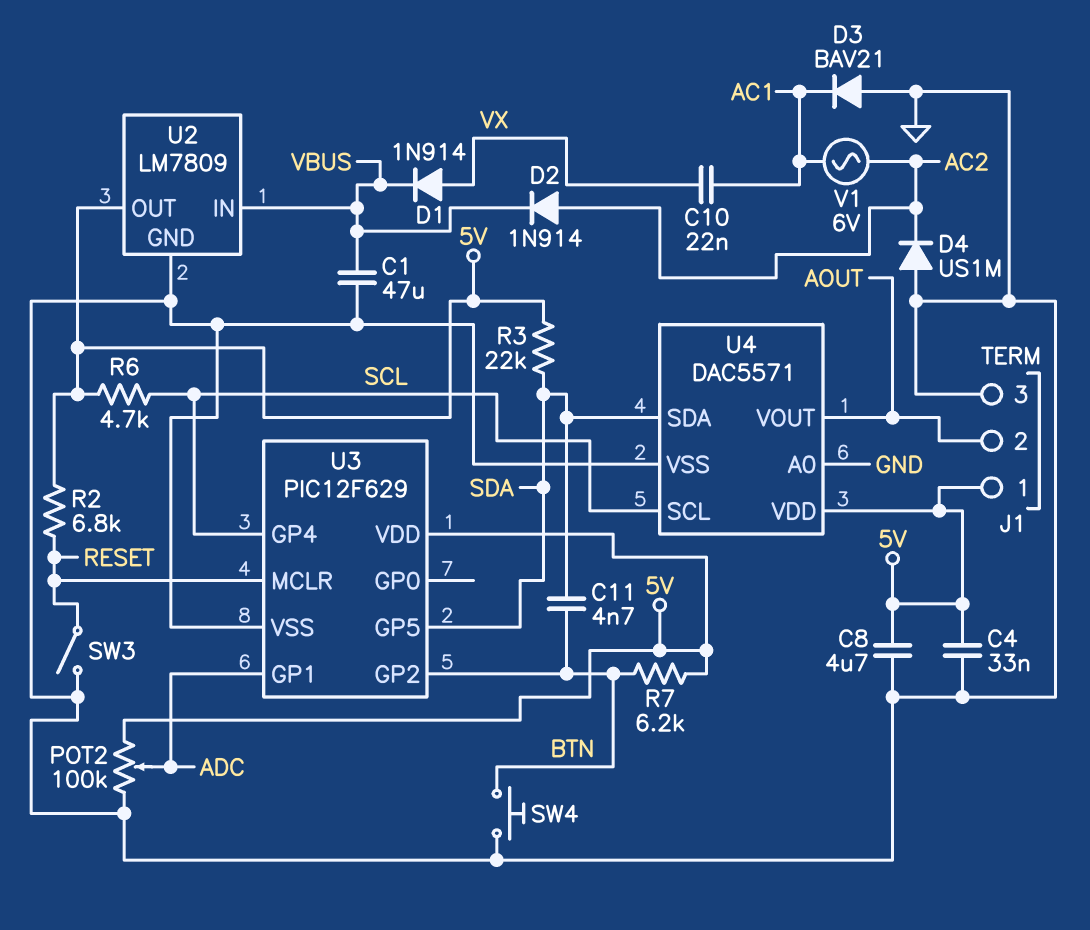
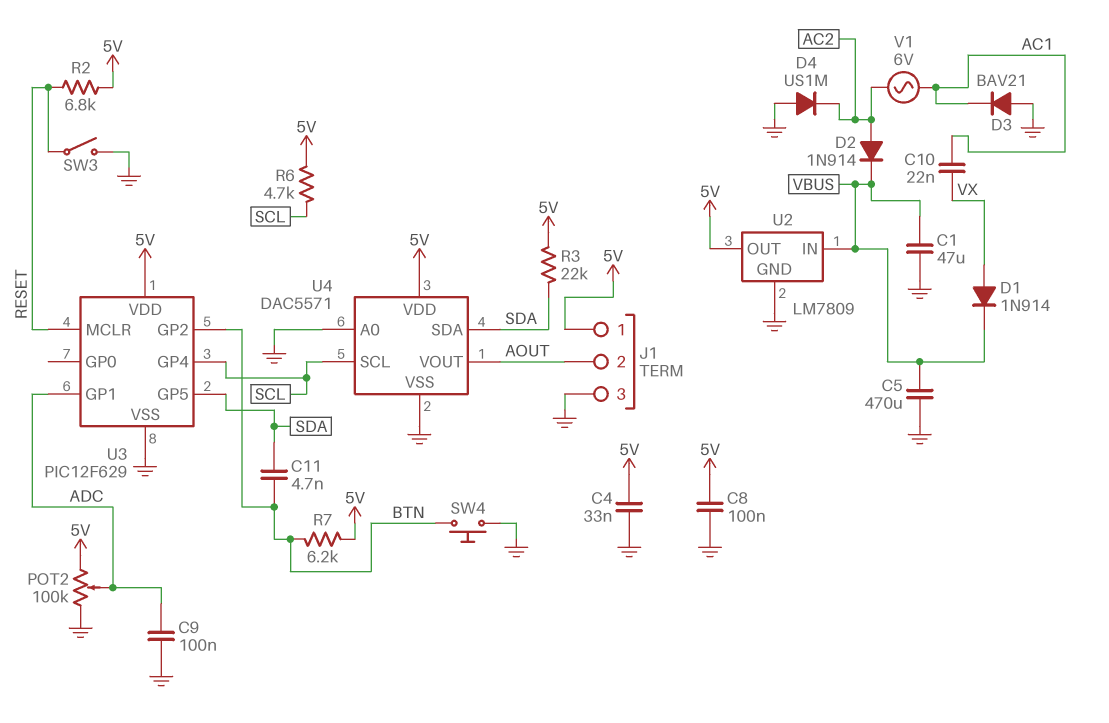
C5: none -> 470uF (GND, VBUS)
C8: 4.7uF (5V, GND) -> 100nF (5V, GND)
C9: none -> 100nF (ADC, GND)

